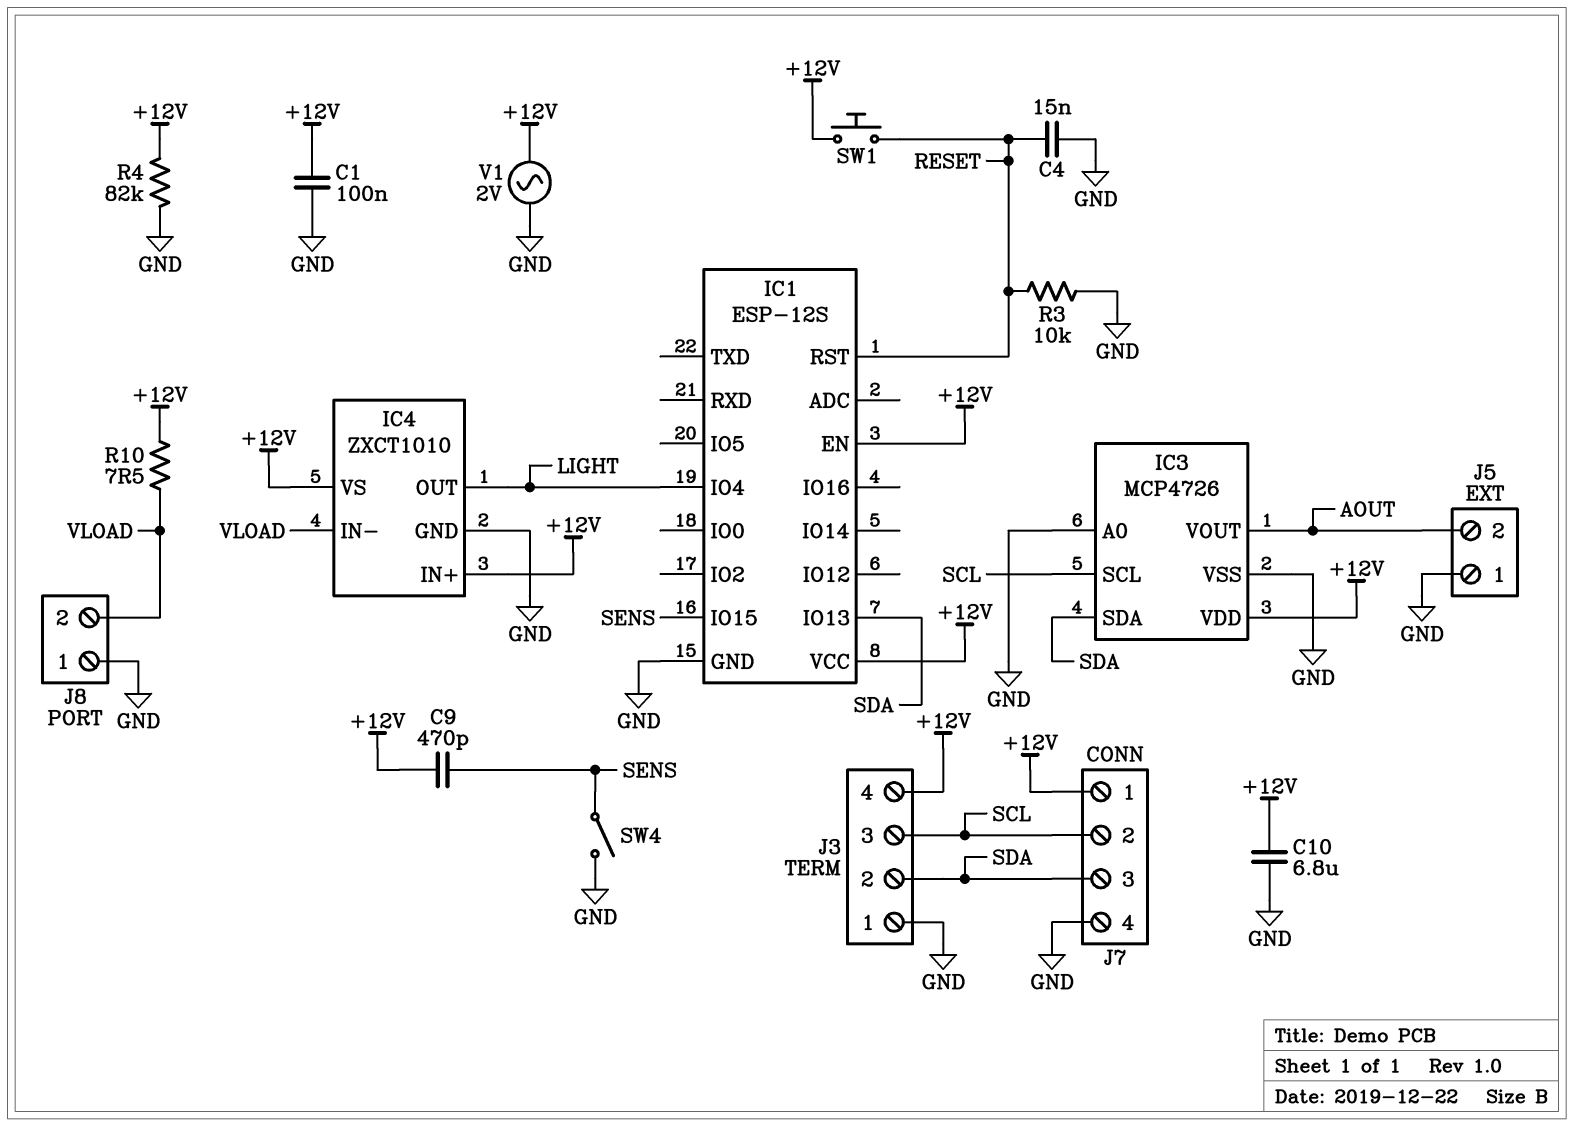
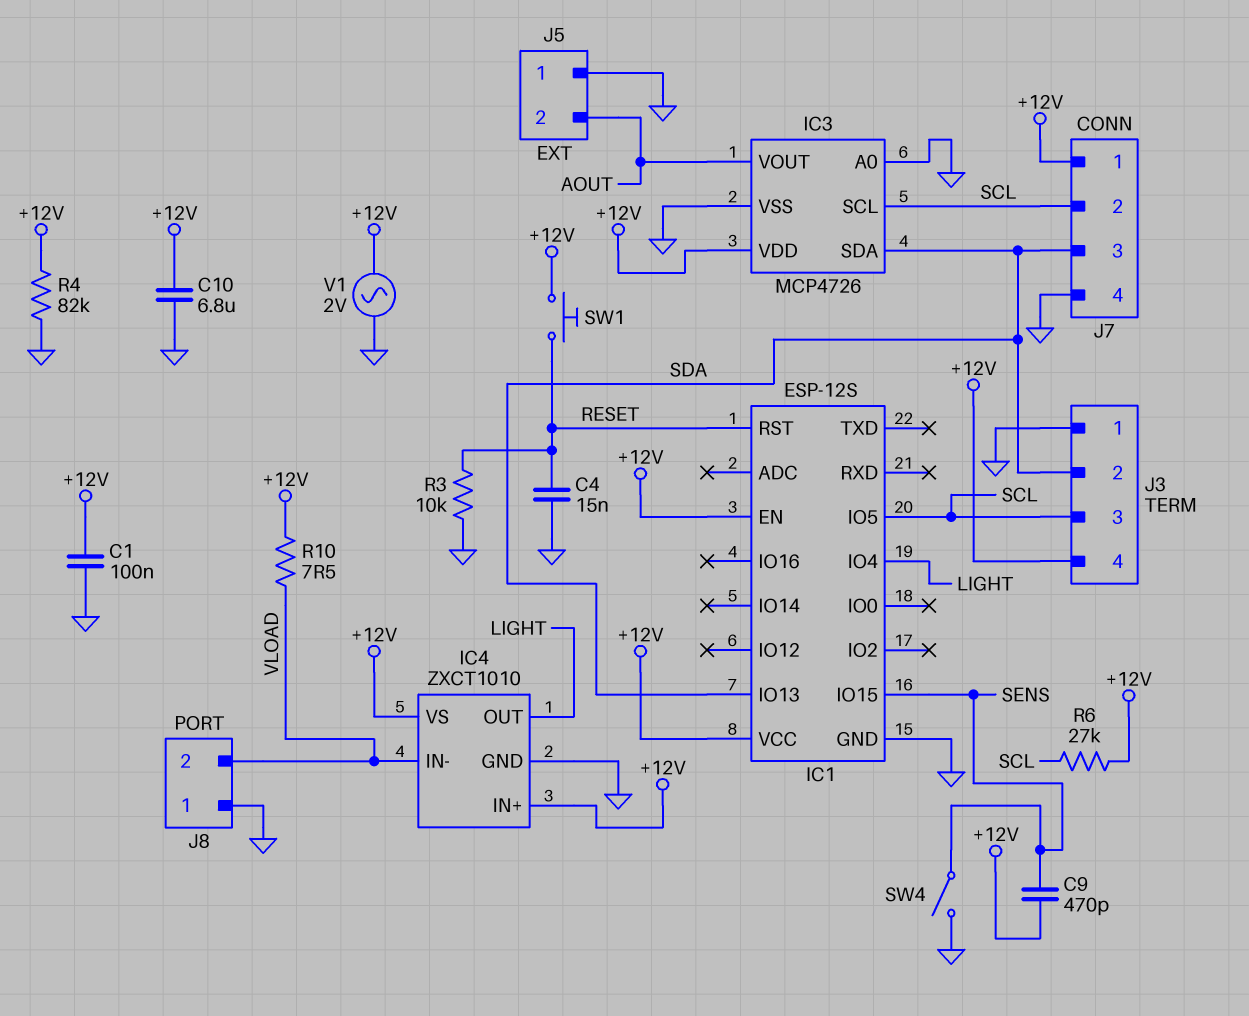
IC1 pin IO5: none -> SCL
R6: none -> 27k (+12V, SCL)

